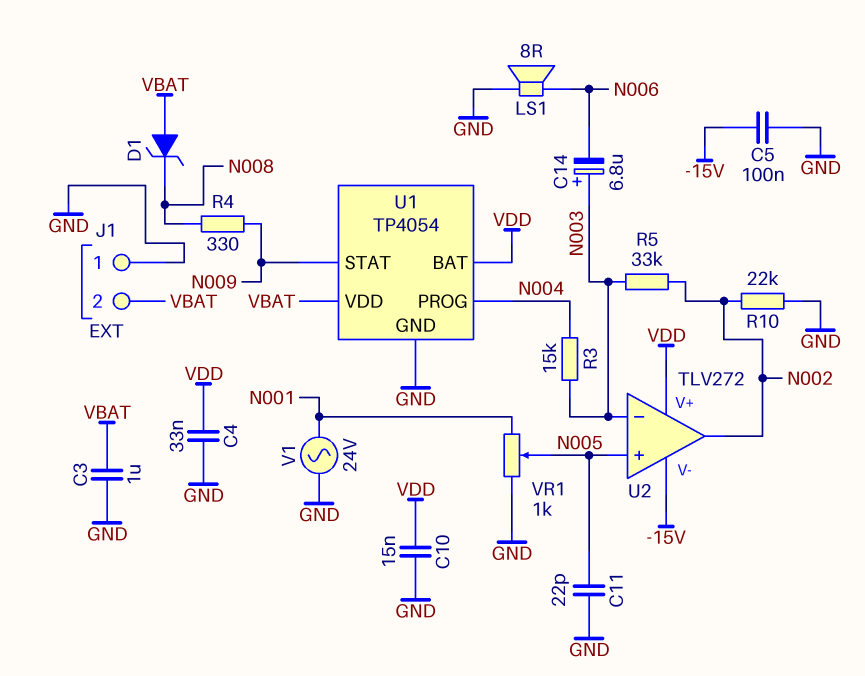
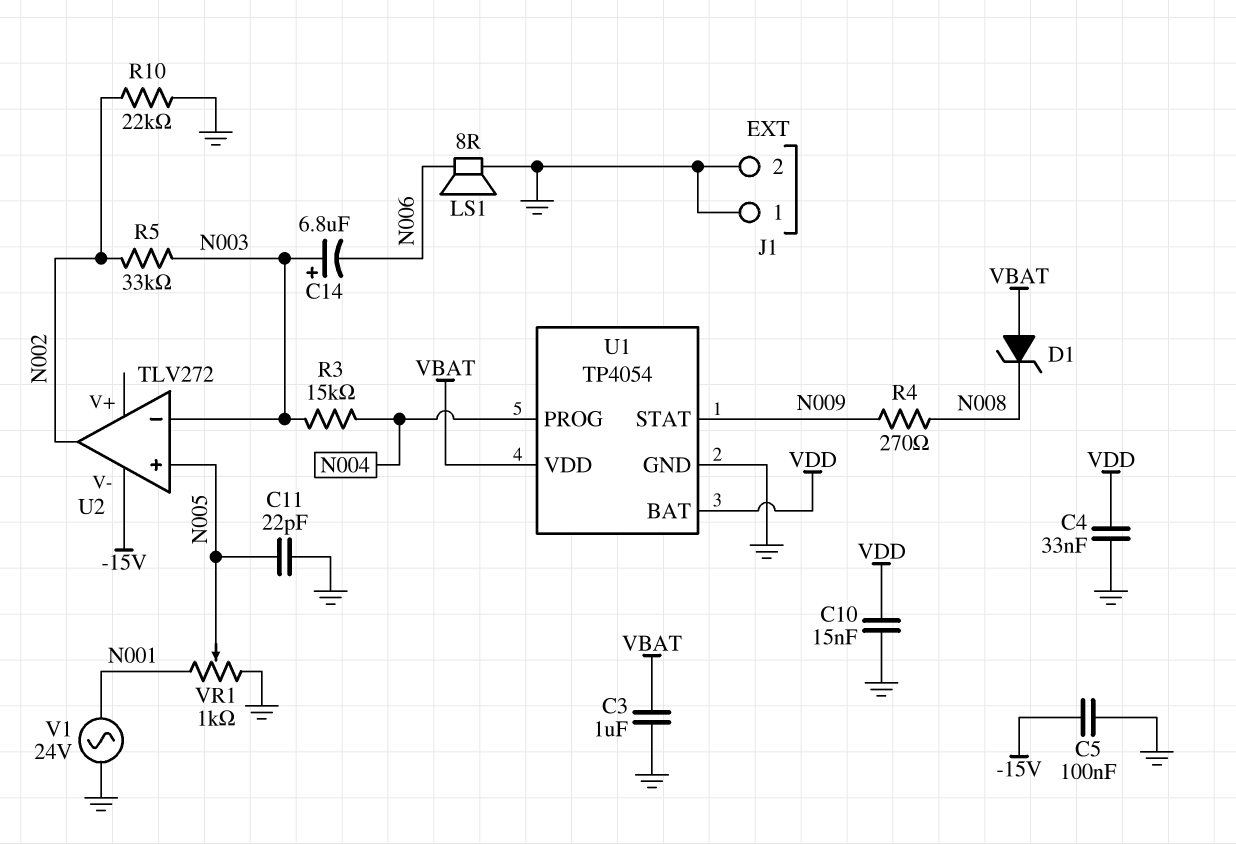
J1 pin 2: VBAT -> GND
R4: 330 (N008, N009) -> 270 (N008, N009)
U2 pin V+: VDD -> none

